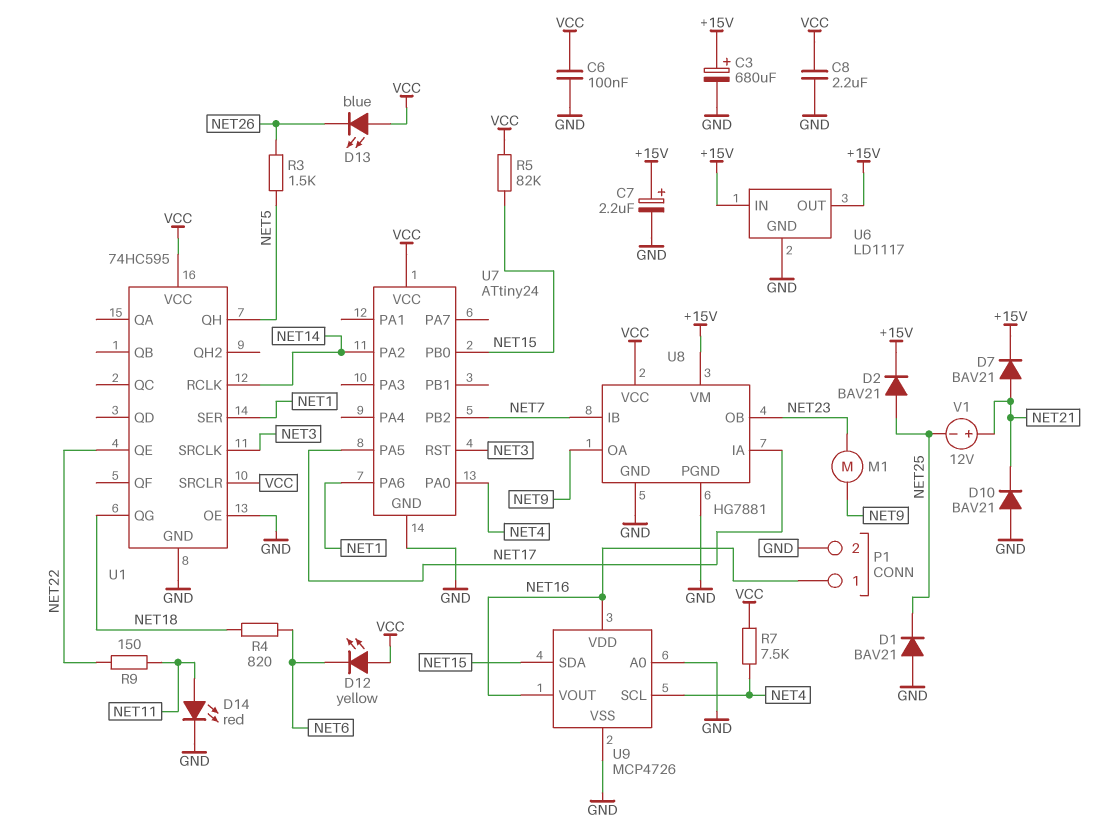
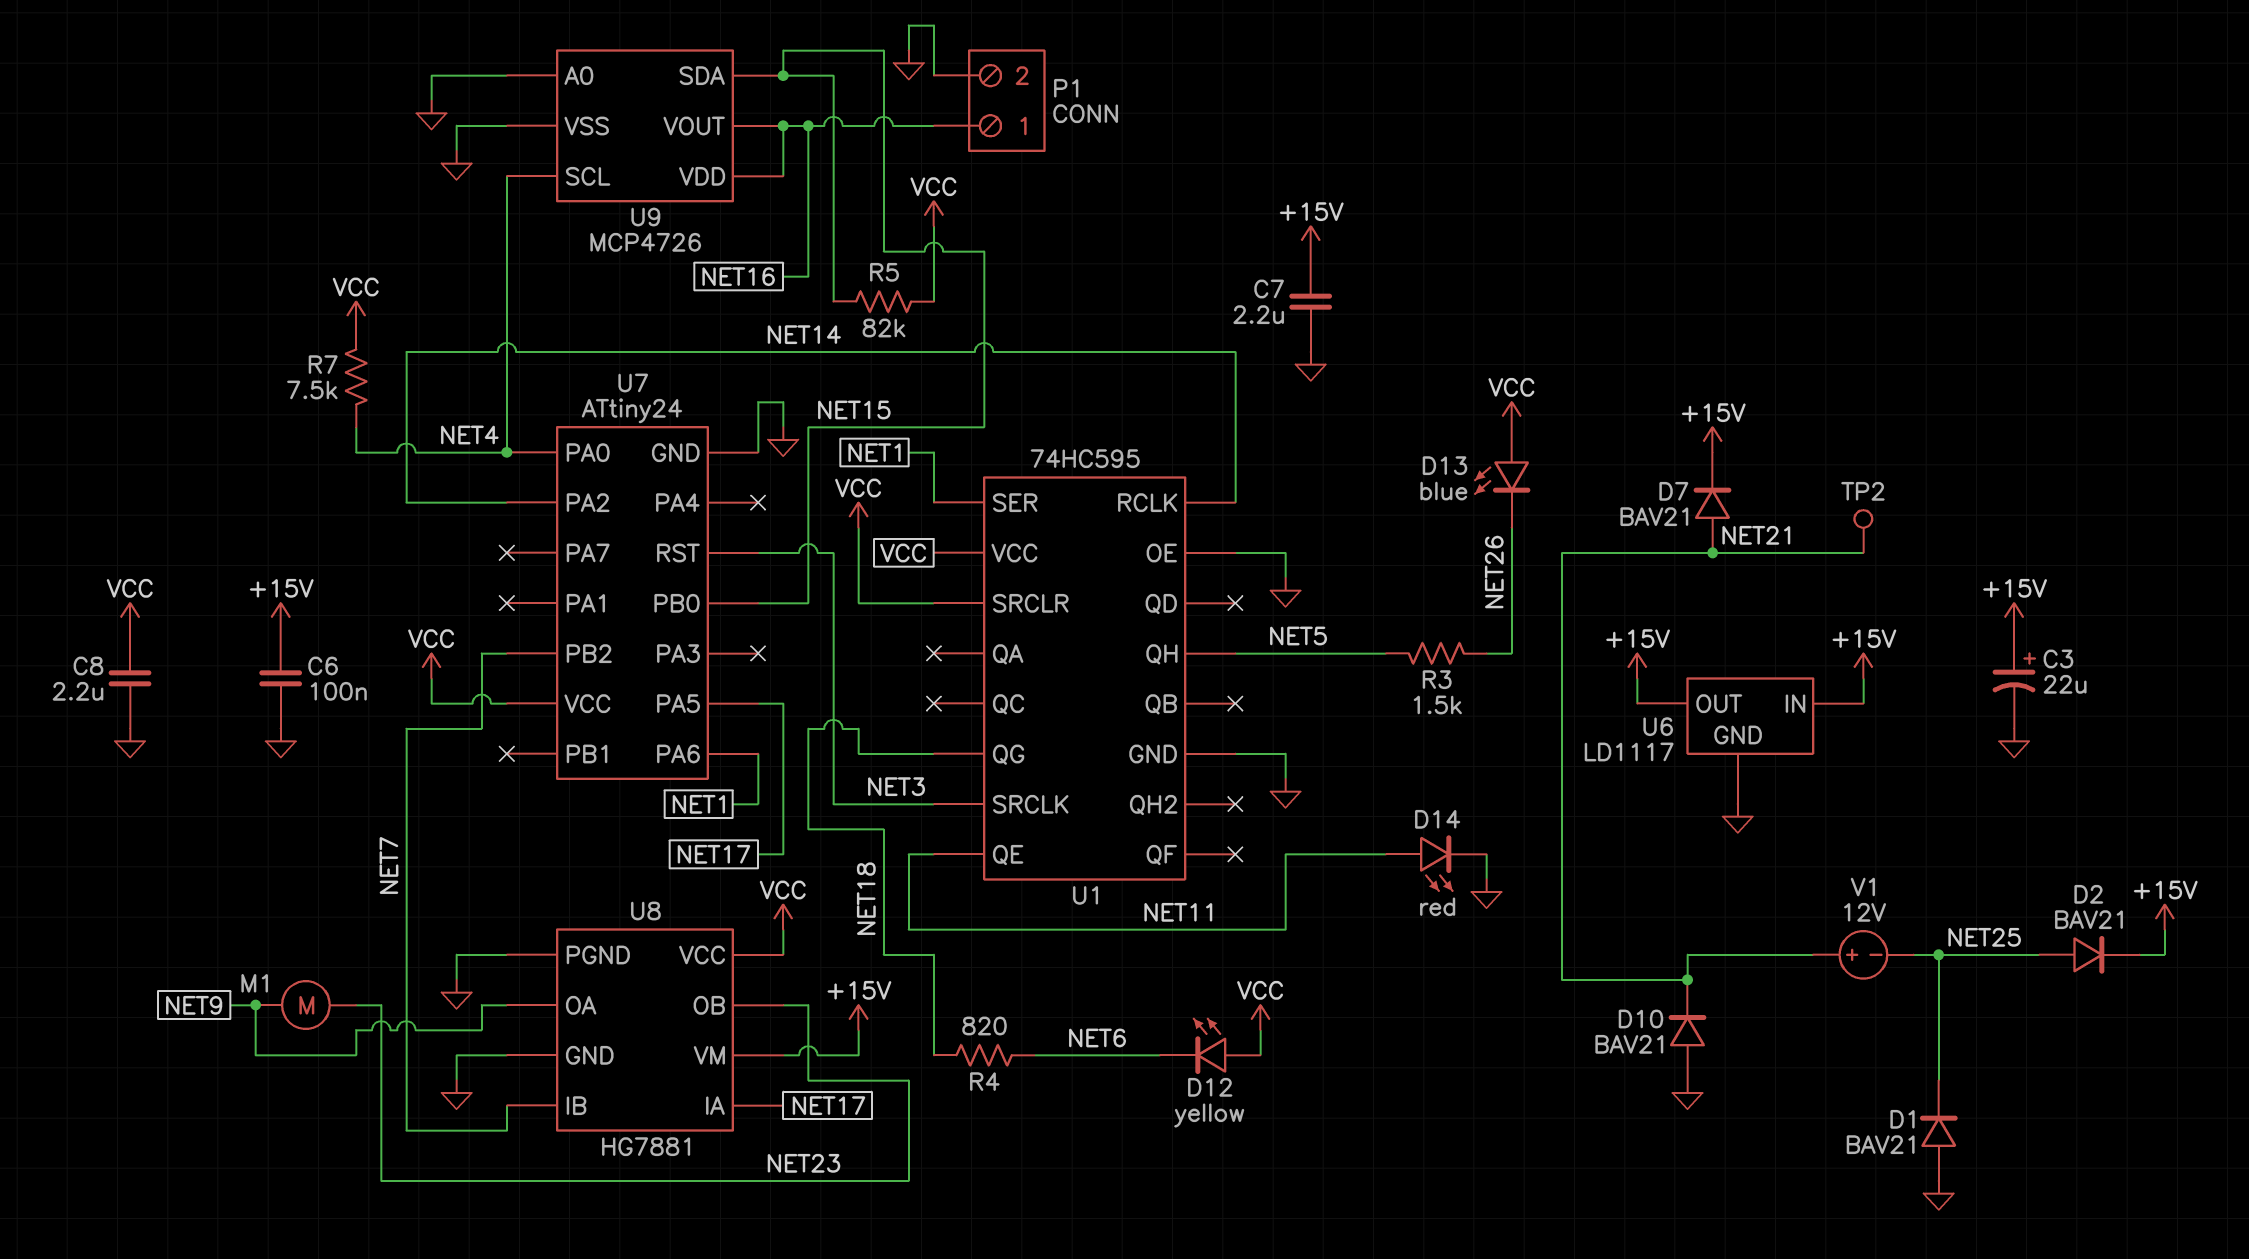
C3: 680uF (plus +15V, minus GND) -> 22uF (plus +15V, minus GND)
C6: 100nF (GND, VCC) -> 100nF (+15V, GND)
C7: 2.2uF (plus +15V, minus GND) -> 2.2uF (+15V, GND)
R9: 150 (NET11, NET22) -> none
TP2: none -> test point (NET21)
U1 pin QE: NET22 -> NET11

